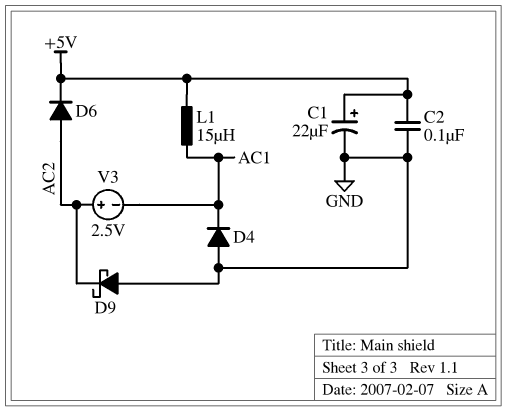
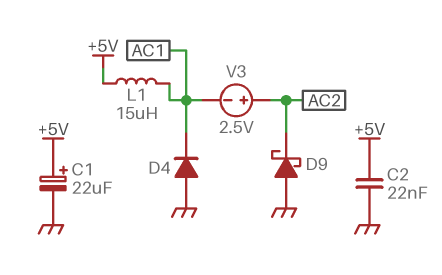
C2: 100nF (+5V, GND) -> 22nF (+5V, GND)
D6: diode (A AC2, K +5V) -> none

